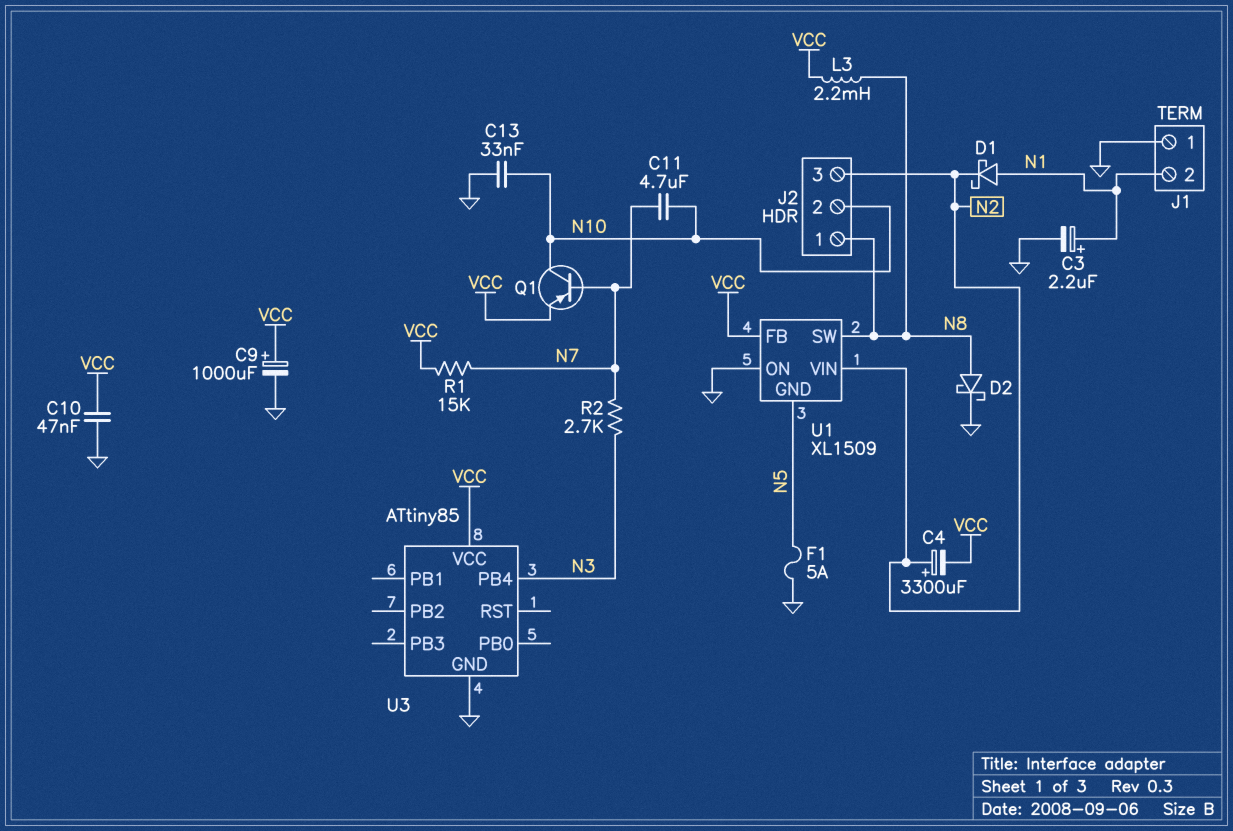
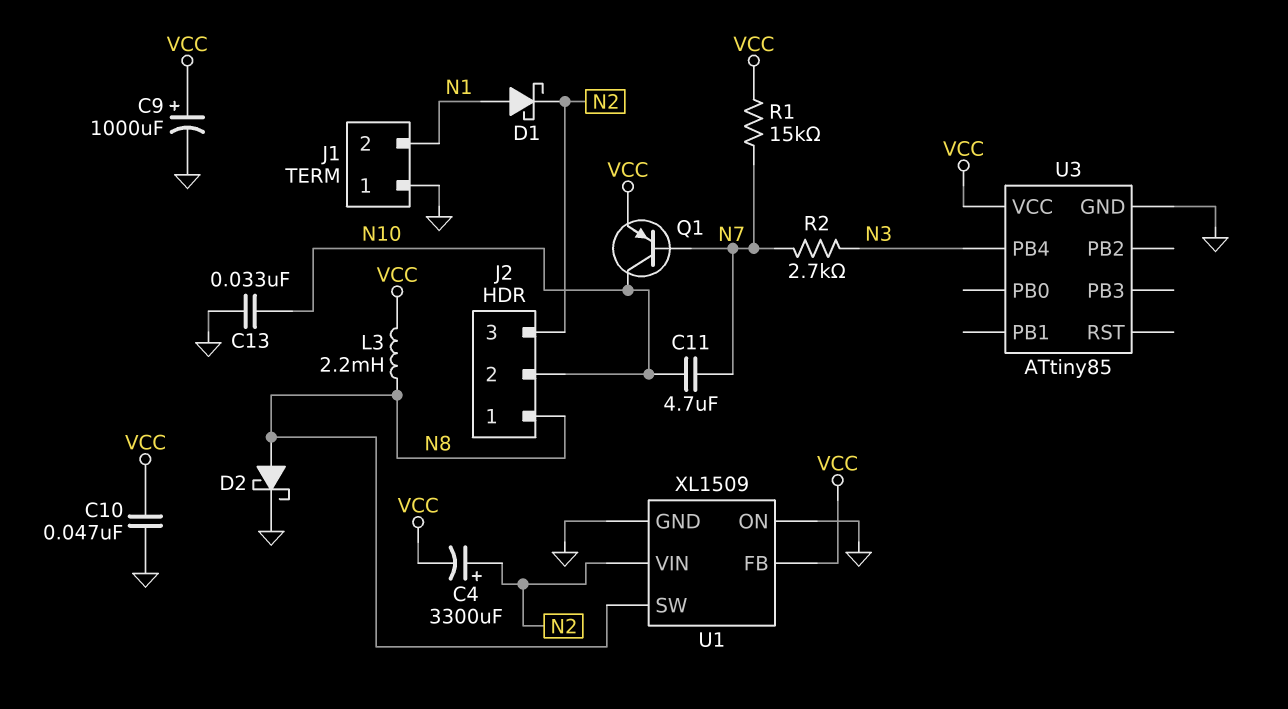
C3: 2.2uF (plus N1, minus GND) -> none
F1: 5A (GND, N5) -> none
U1 pin GND: N5 -> GND

